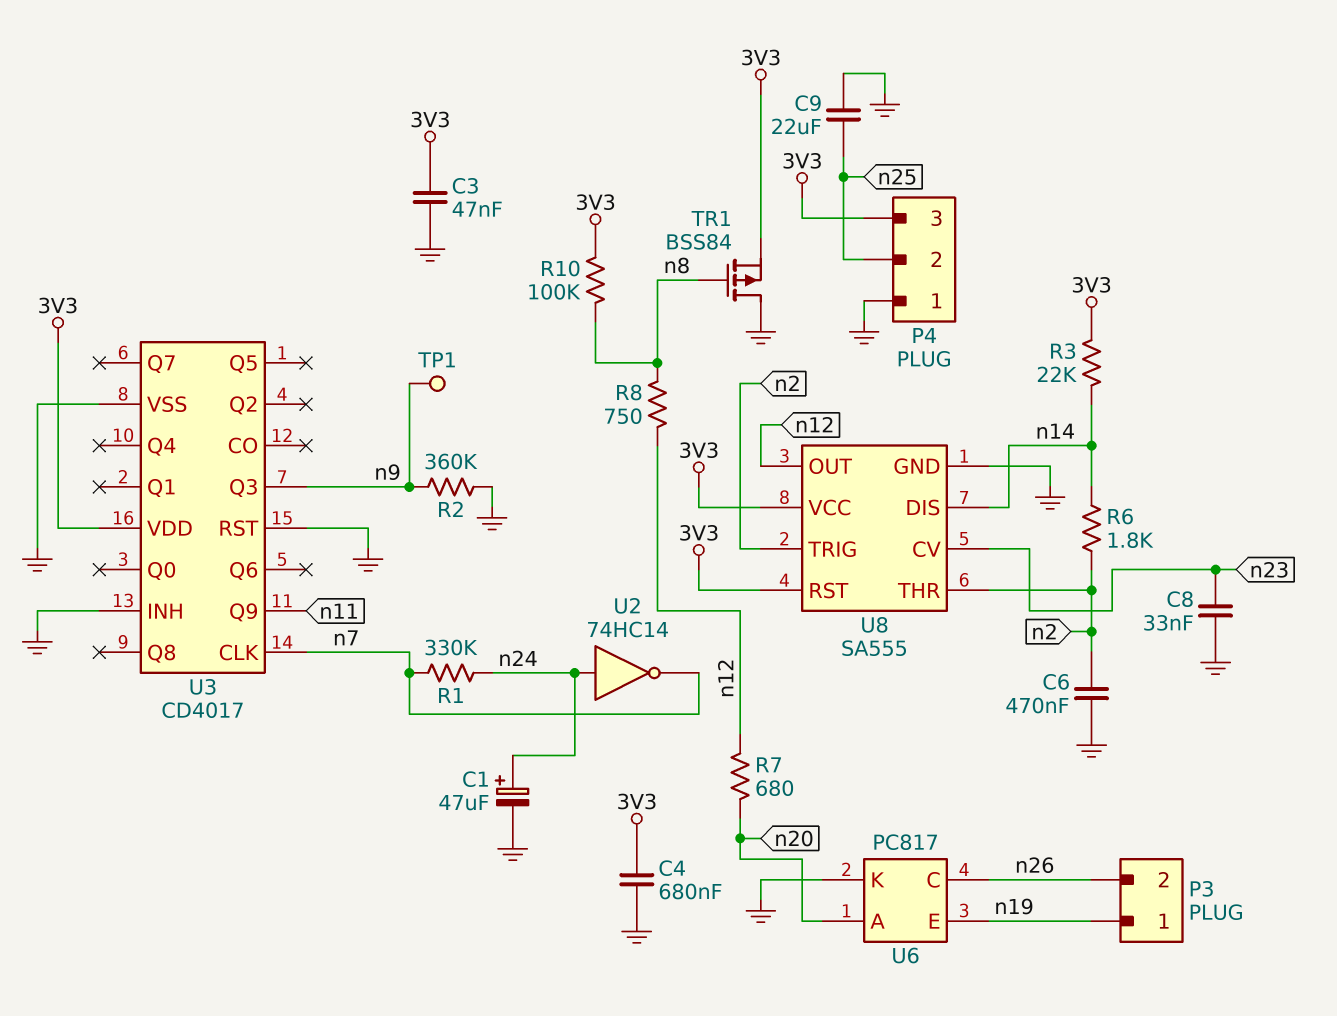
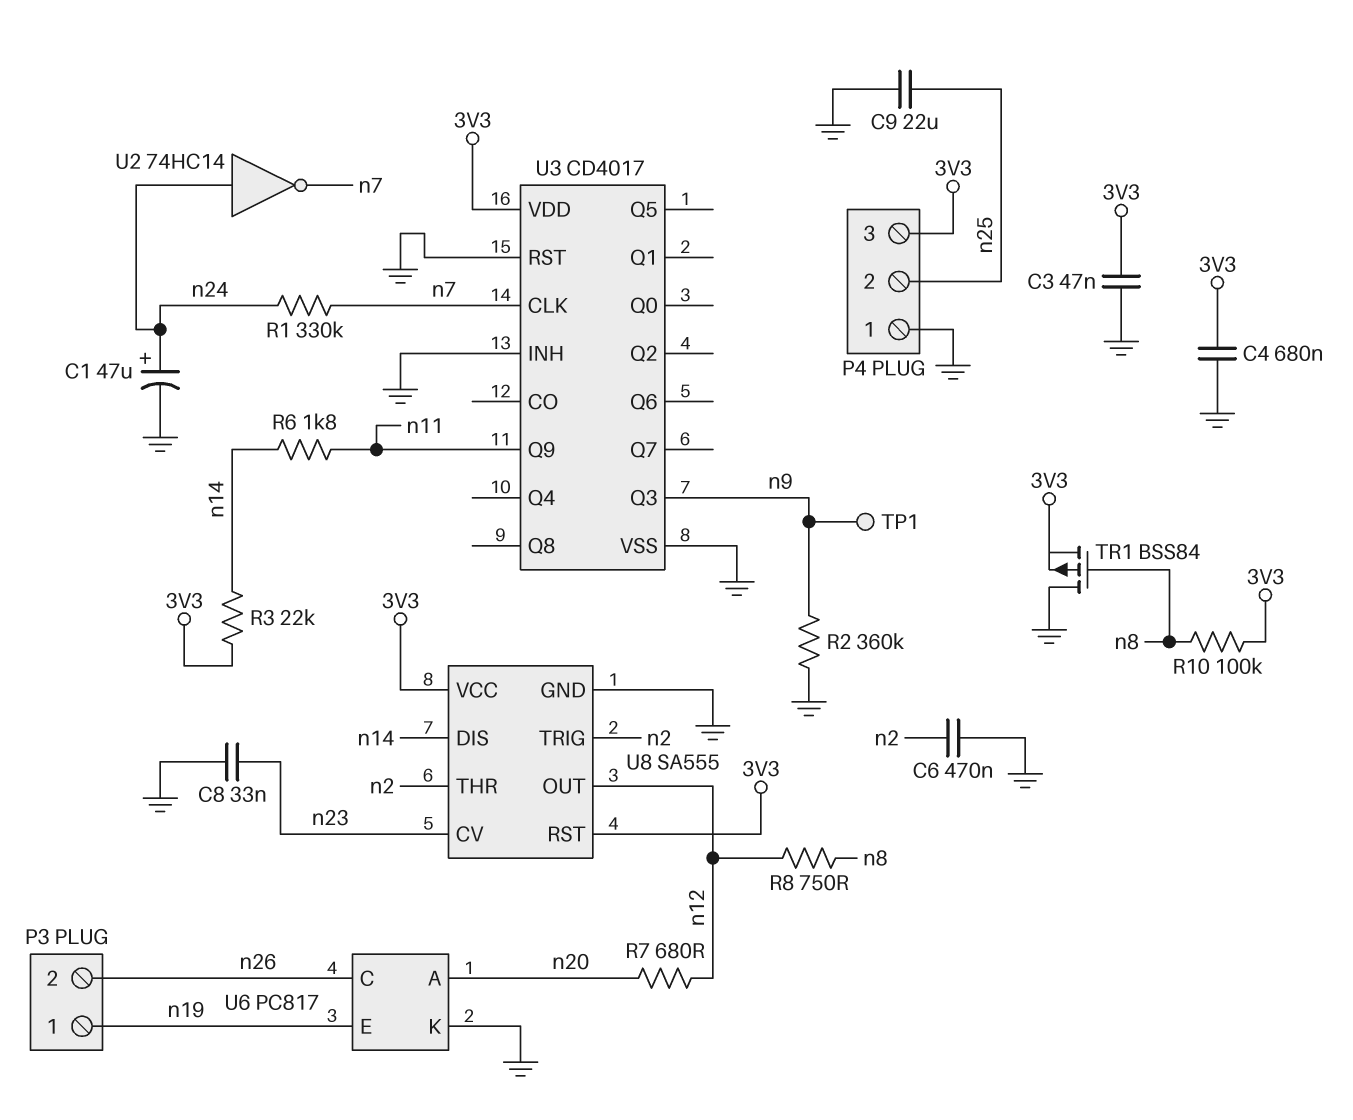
R6: 1.8k (n2, n14) -> 1.8k (n11, n14)

